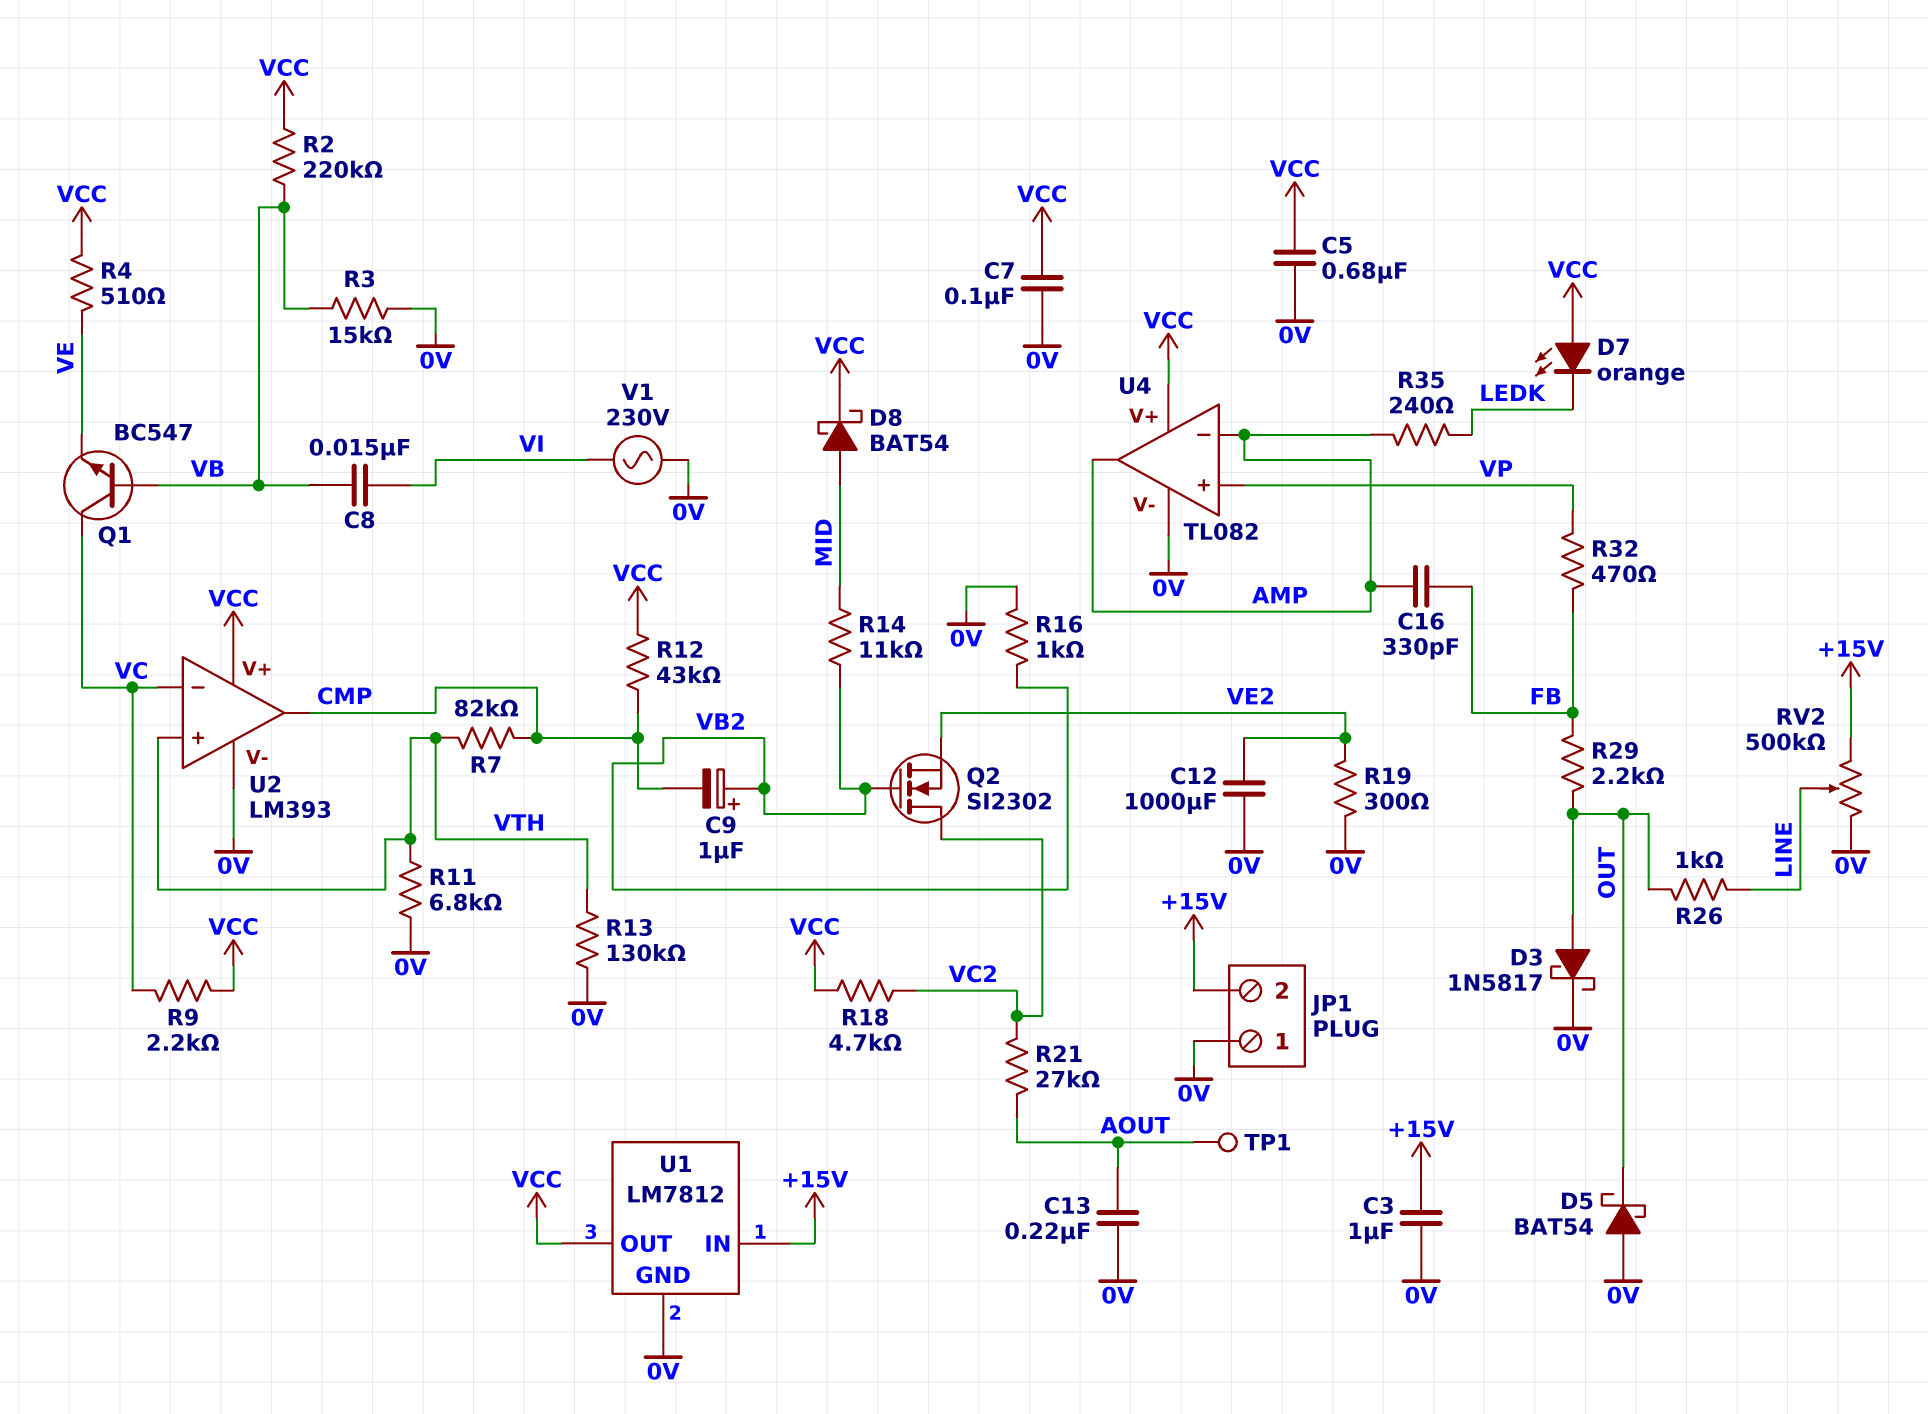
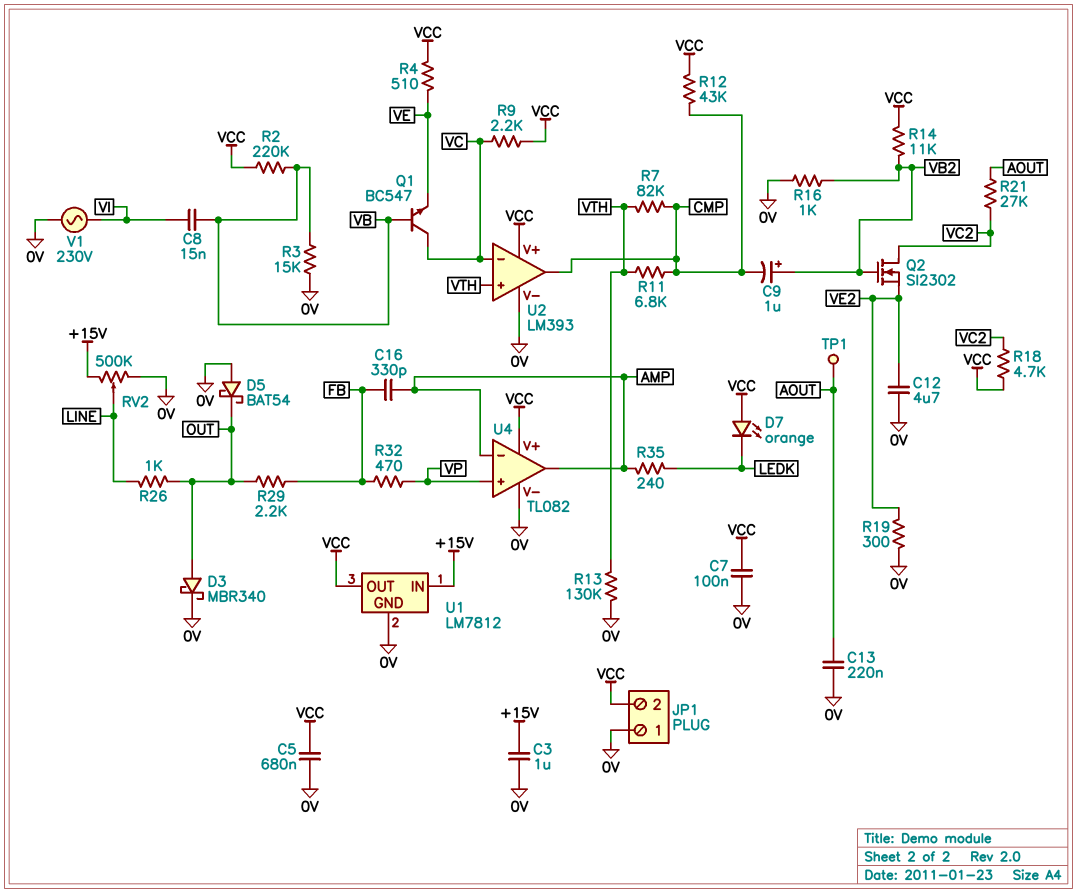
C12: 1000uF (0V, VE2) -> 4.7uF (0V, VE2)
D3: schottky 1N5817 (A OUT, K 0V) -> schottky MBR340 (A OUT, K 0V)
D8: schottky BAT54 (A MID, K VCC) -> none
JP1 pin 2: +15V -> VCC
R11: 6.8k (0V, VTH) -> 6.8k (CMP, VTH)
R14: 11k (MID, VB2) -> 11k (VB2, VCC)

